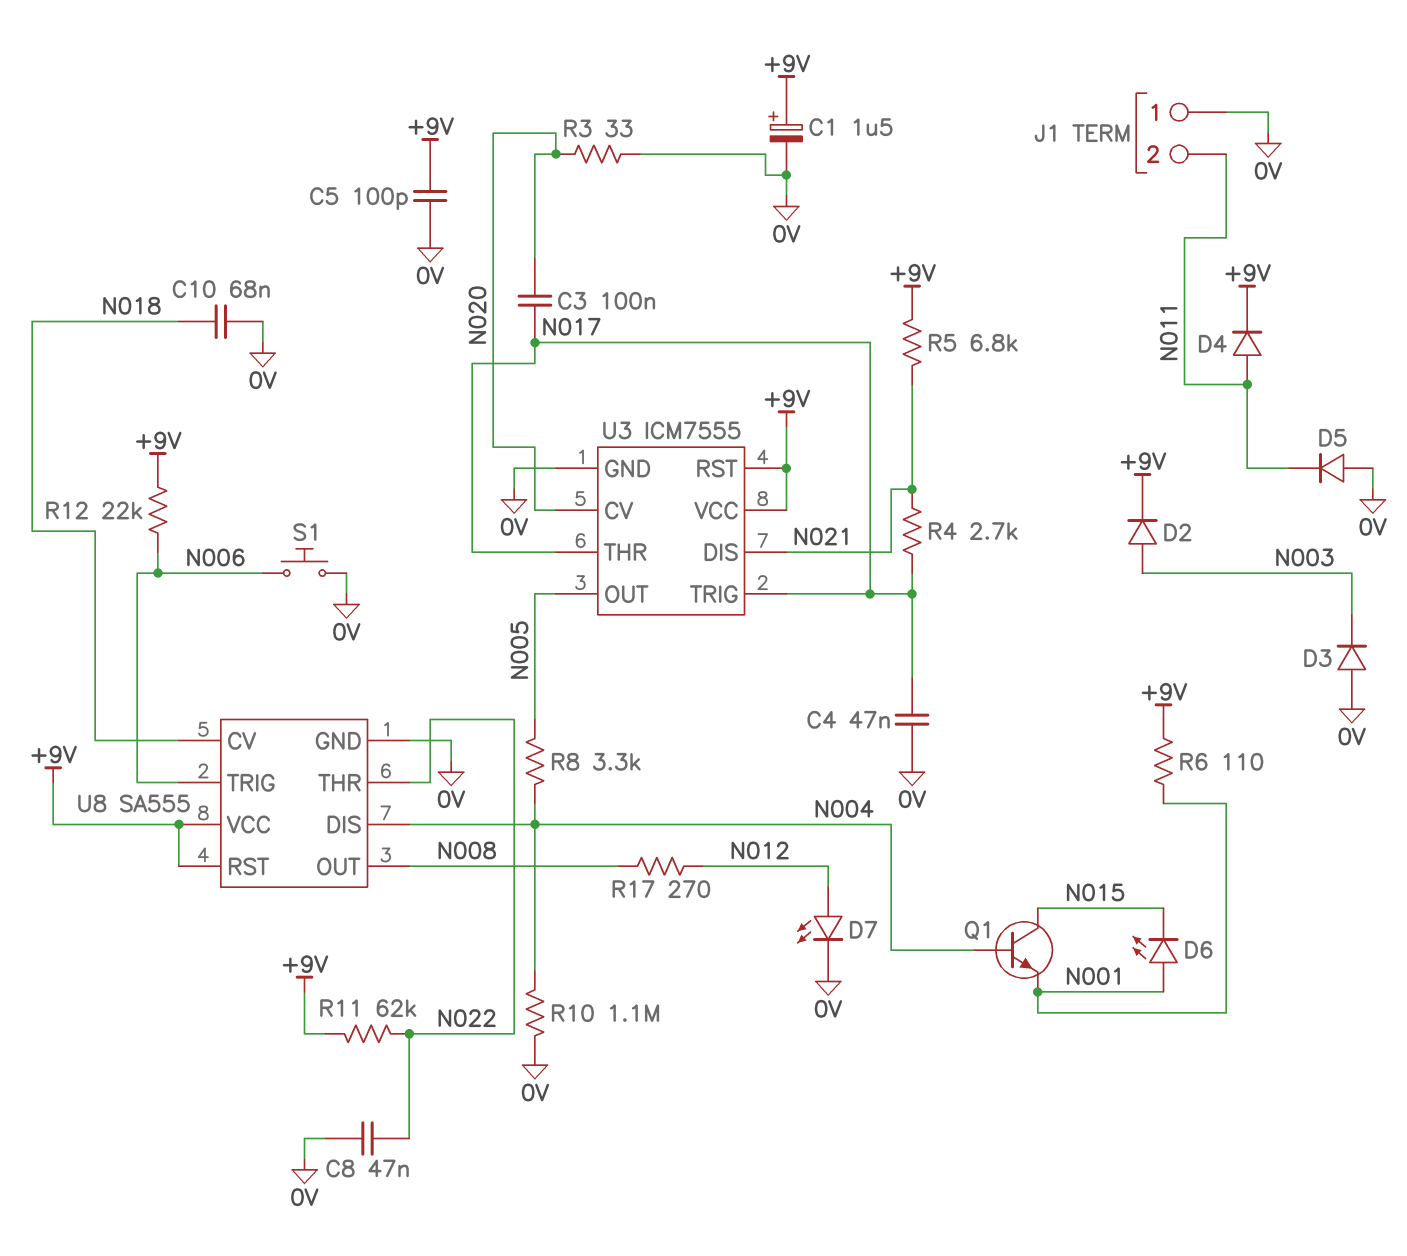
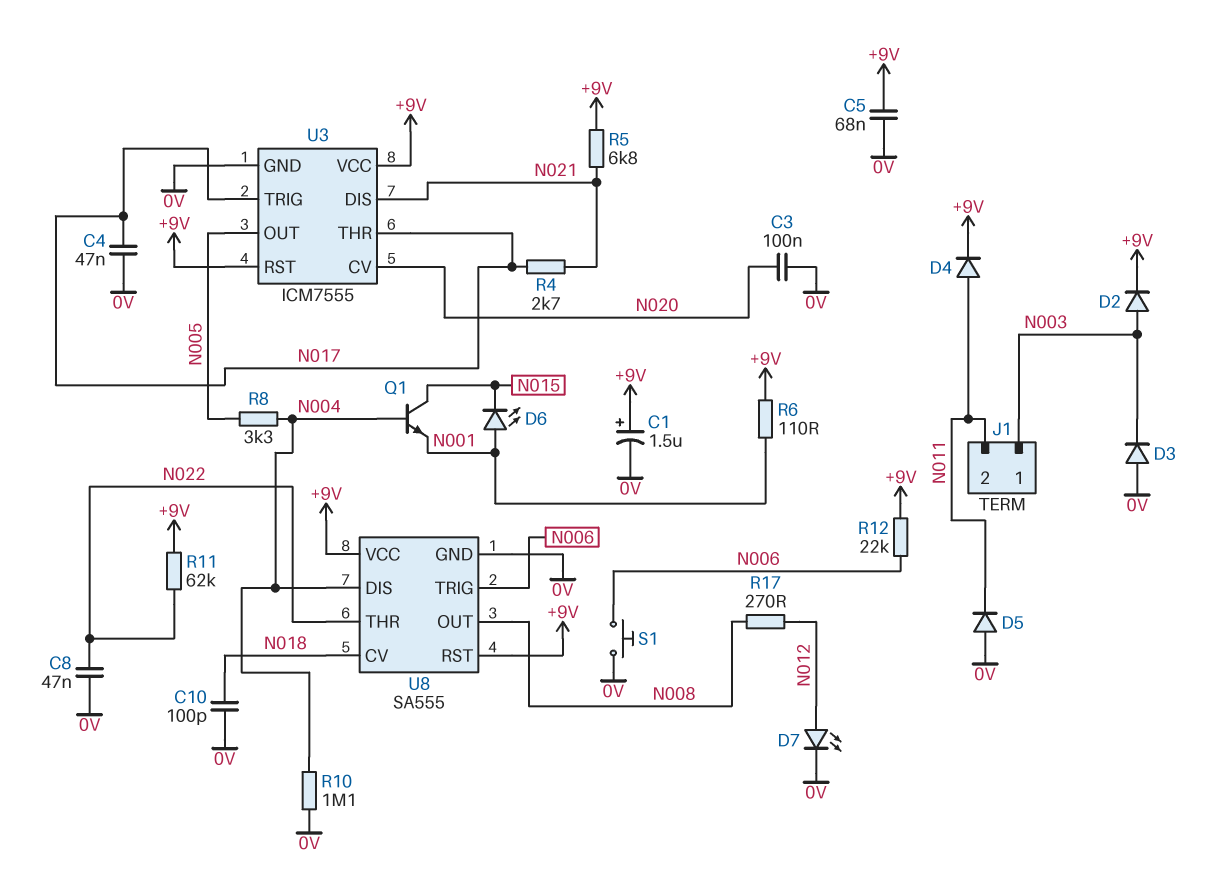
C3: 100nF (N017, N020) -> 100nF (0V, N020)
C5: 100pF (+9V, 0V) -> 68nF (+9V, 0V)
C10: 68nF (0V, N018) -> 100pF (0V, N018)
J1 pin 1: 0V -> N003
R3: 33 (0V, N020) -> none

